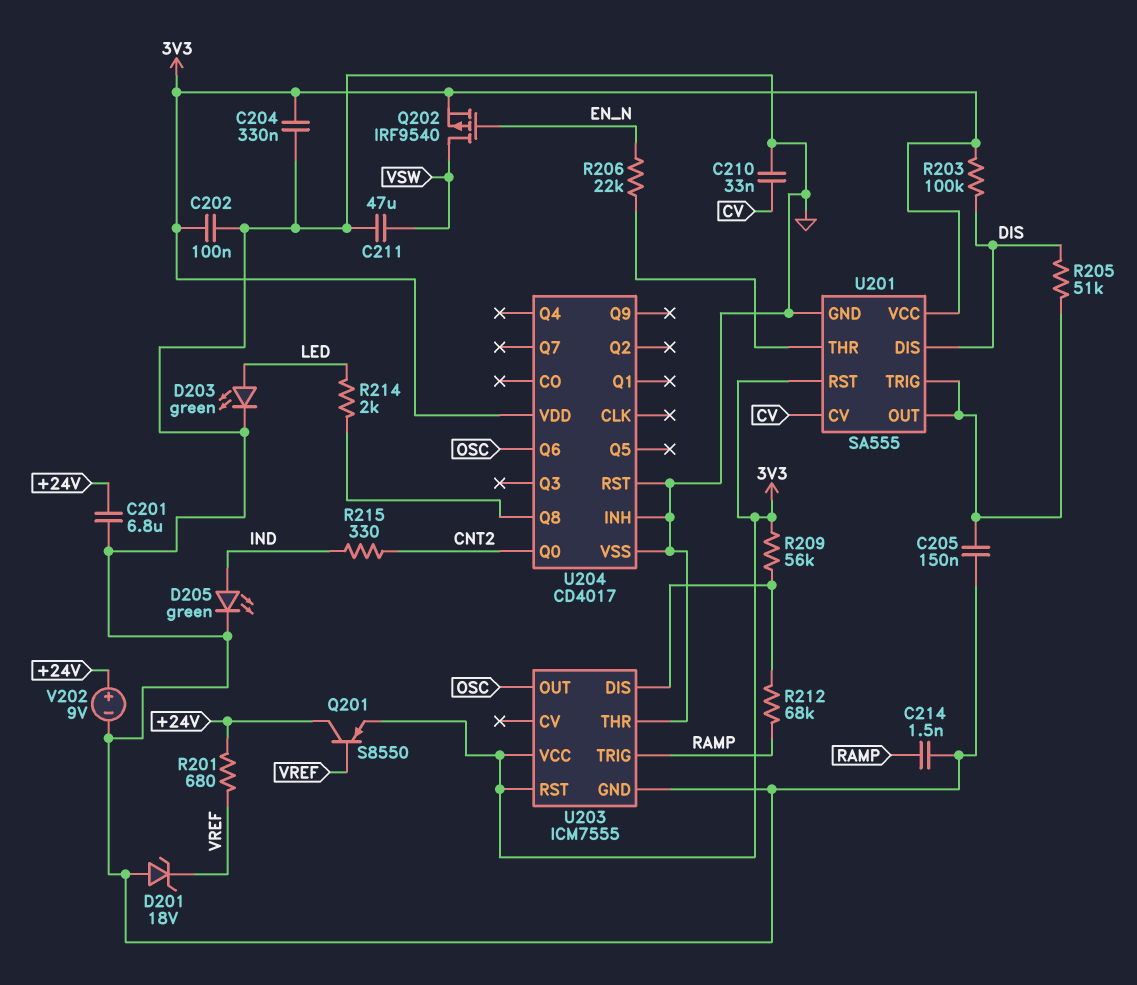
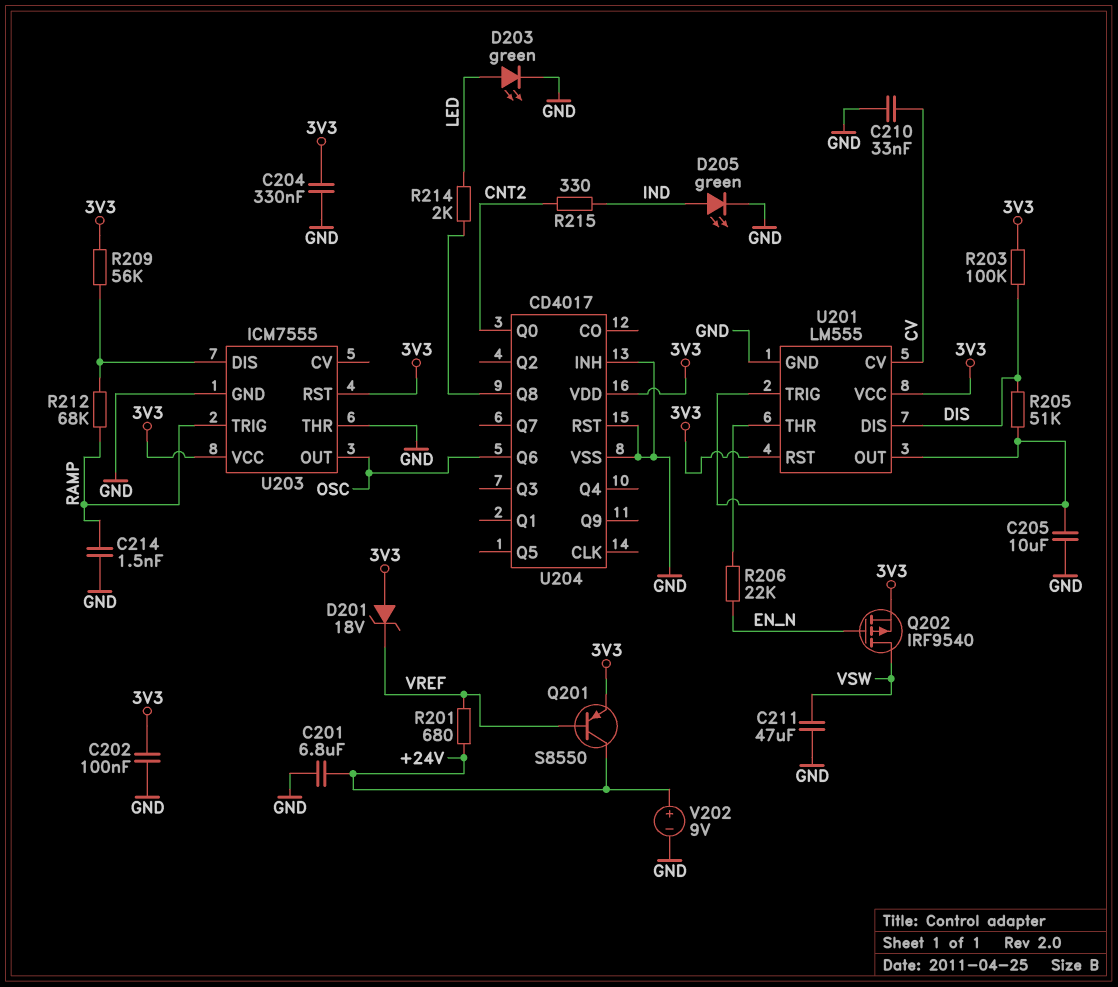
C205: 150nF (GND, U201/OUT) -> 10uF (GND, U201/OUT)
D201: zener 18V (A GND, K VREF) -> zener 18V (A 3V3, K VREF)
U201: SA555 -> LM555

